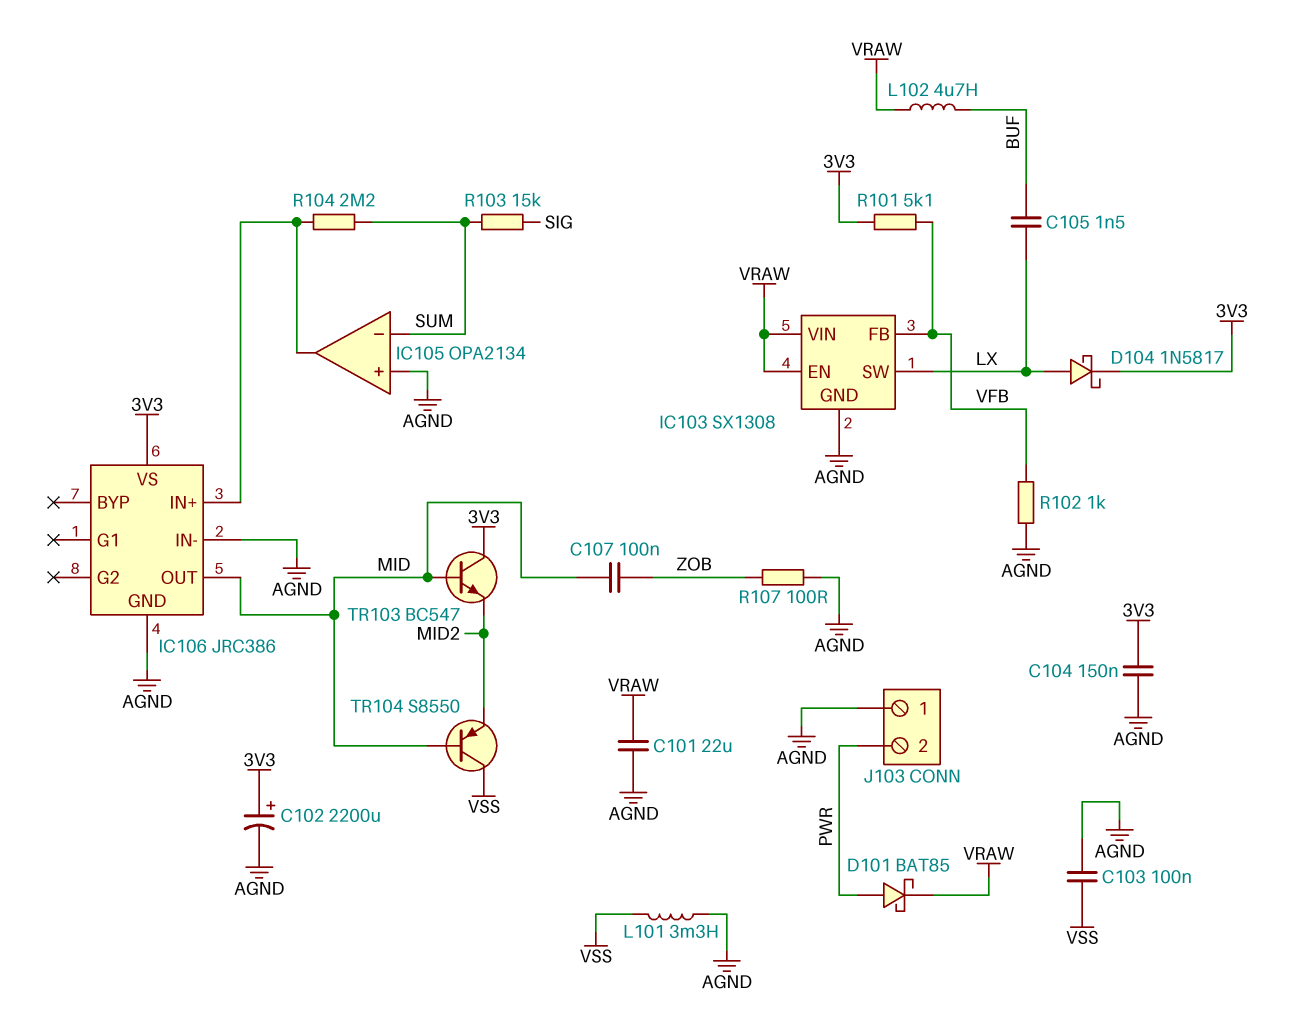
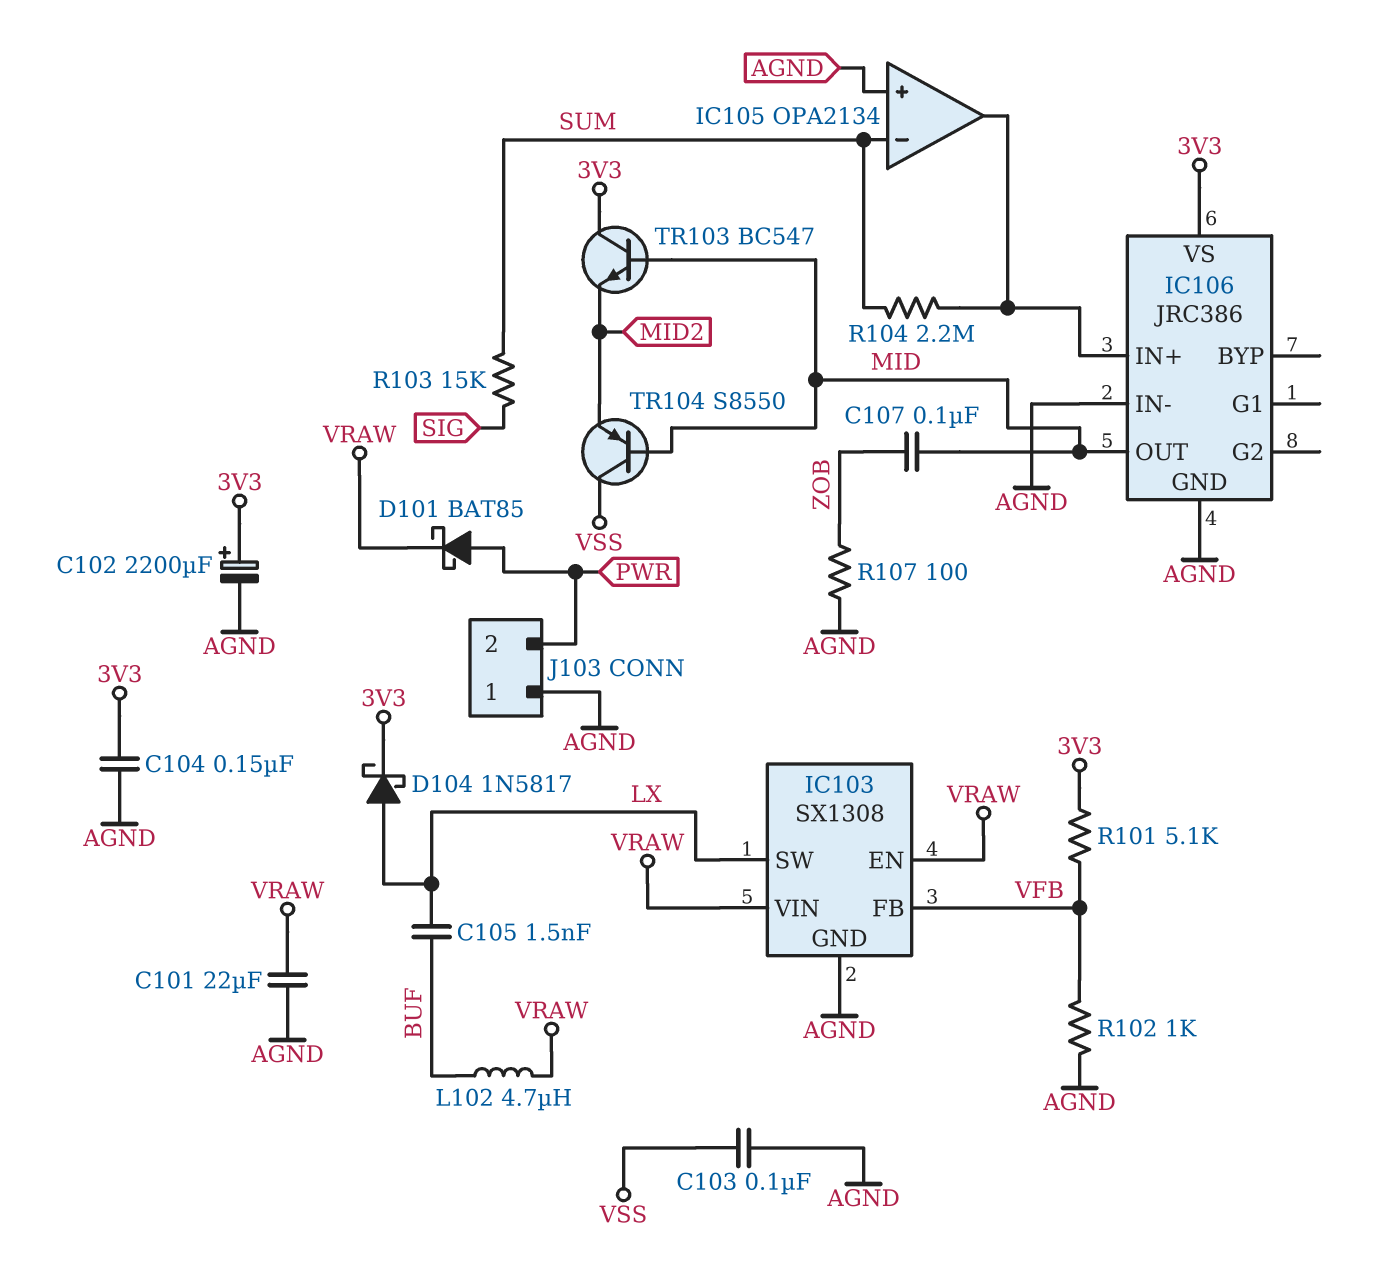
L101: 3.3mH (AGND, VSS) -> none

